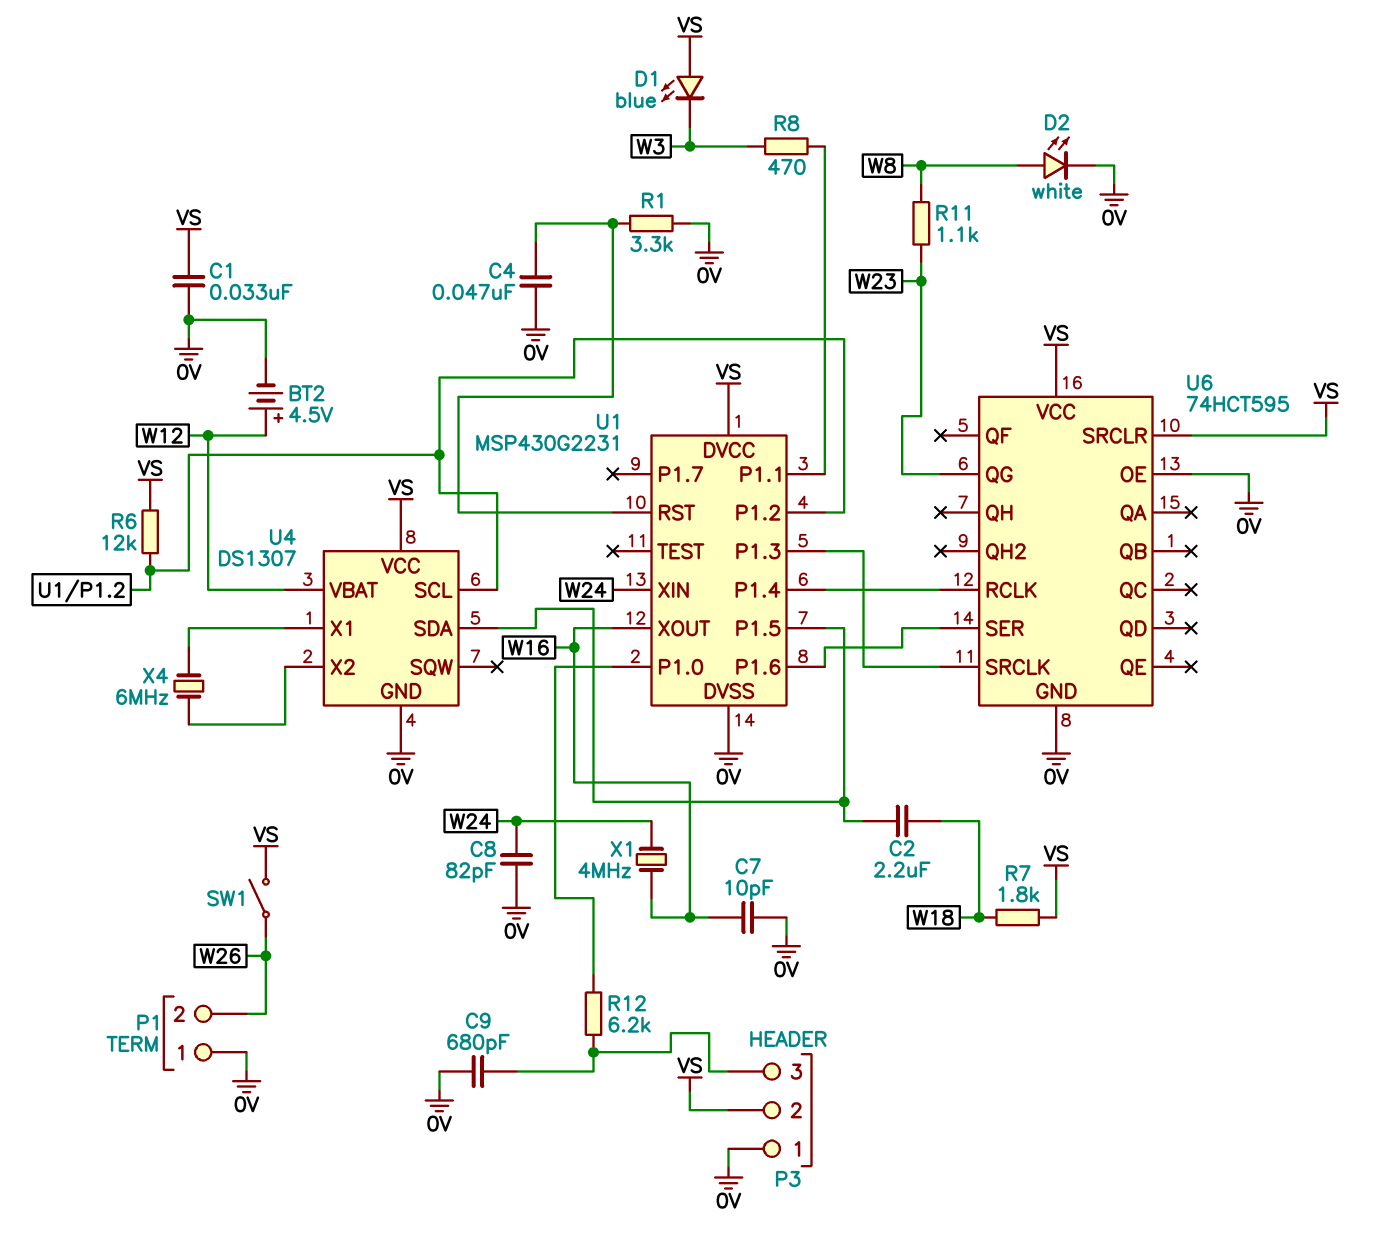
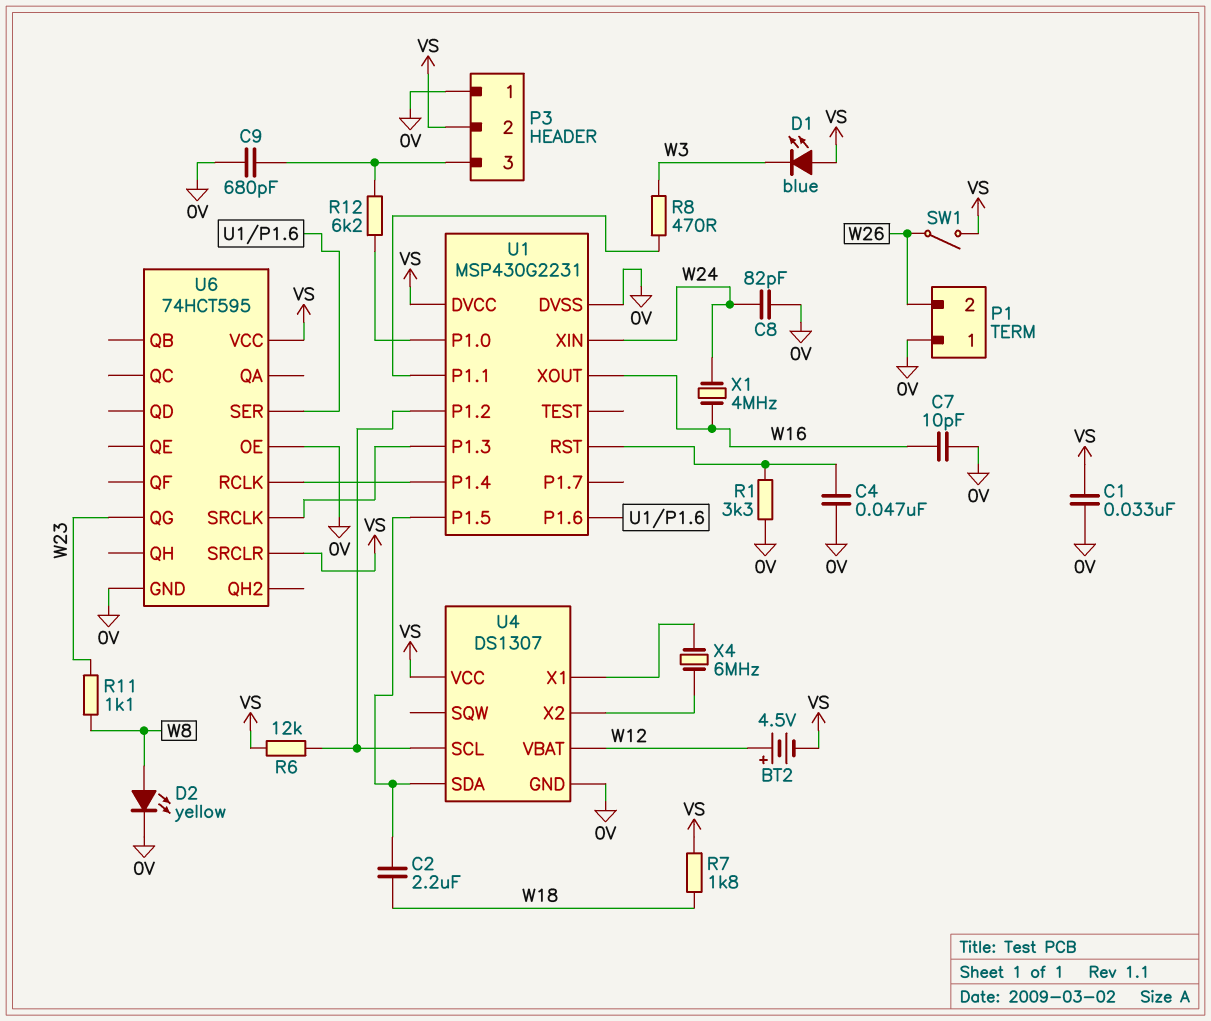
BT2: 4.5V (plus W12, minus 0V) -> 4.5V (plus W12, minus VS)
D2: LED white (A W8, K 0V) -> LED yellow (A W8, K 0V)

